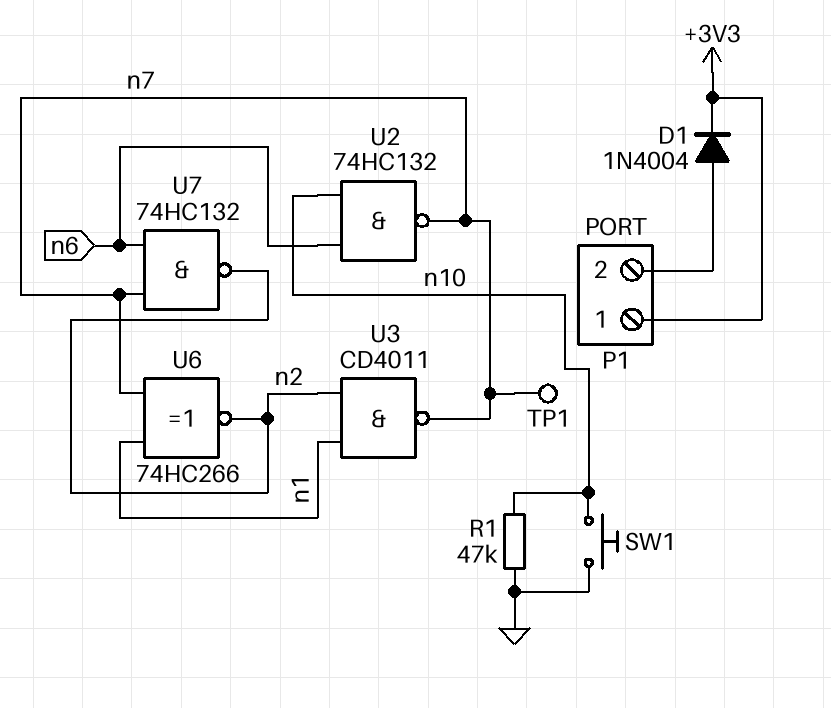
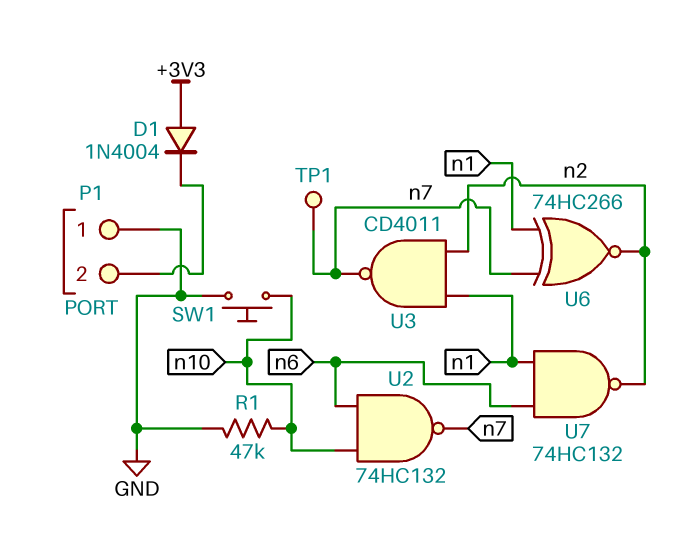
D1: diode 1N4004 (A P1/2, K +3V3) -> diode 1N4004 (A +3V3, K P1/2)
P1 pin 1: +3V3 -> GND
U7: NAND 74HC132 (in n6, in n7, out n2) -> NAND 74HC132 (in n1, in n6, out n2)

